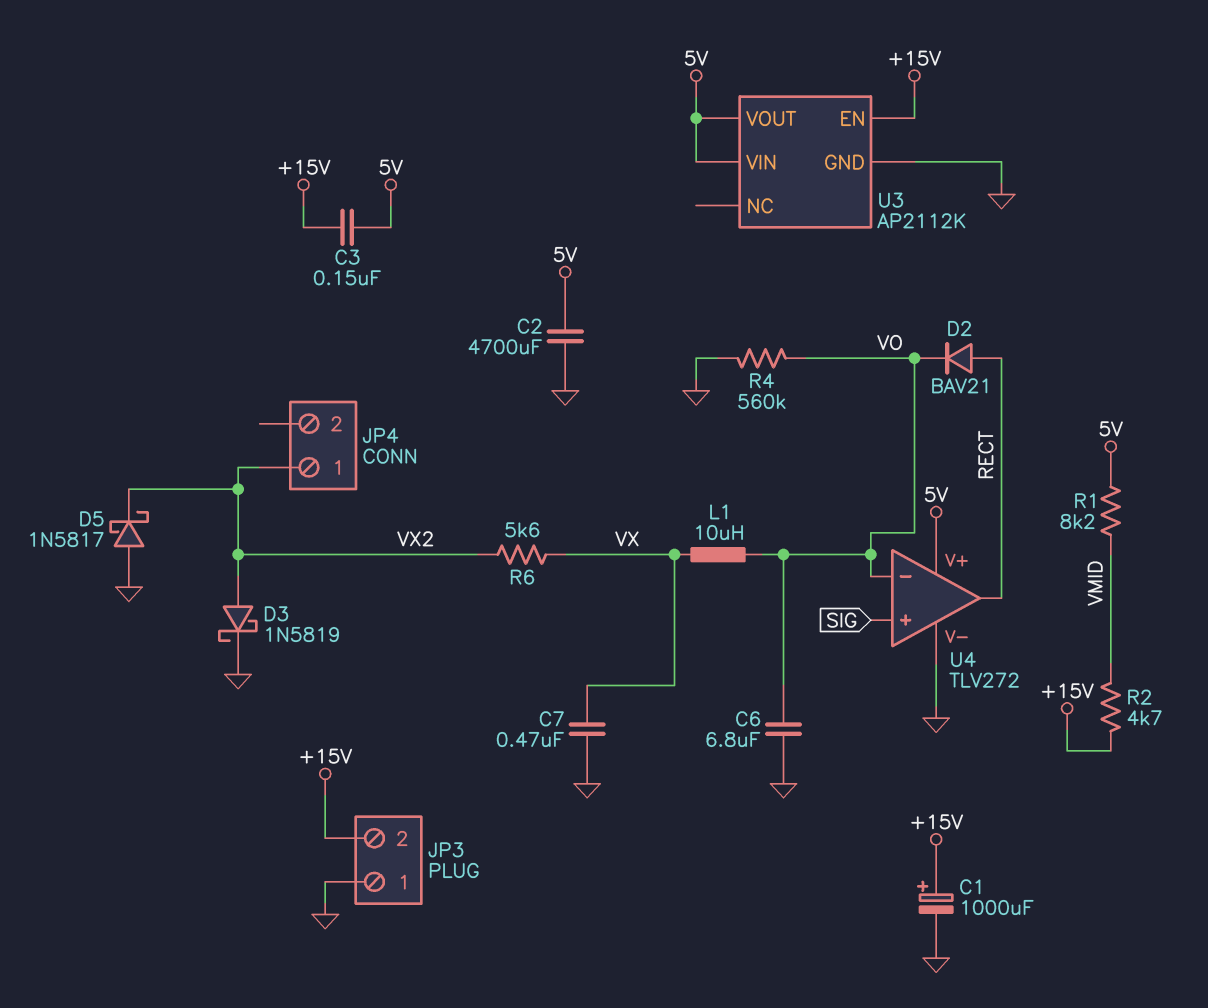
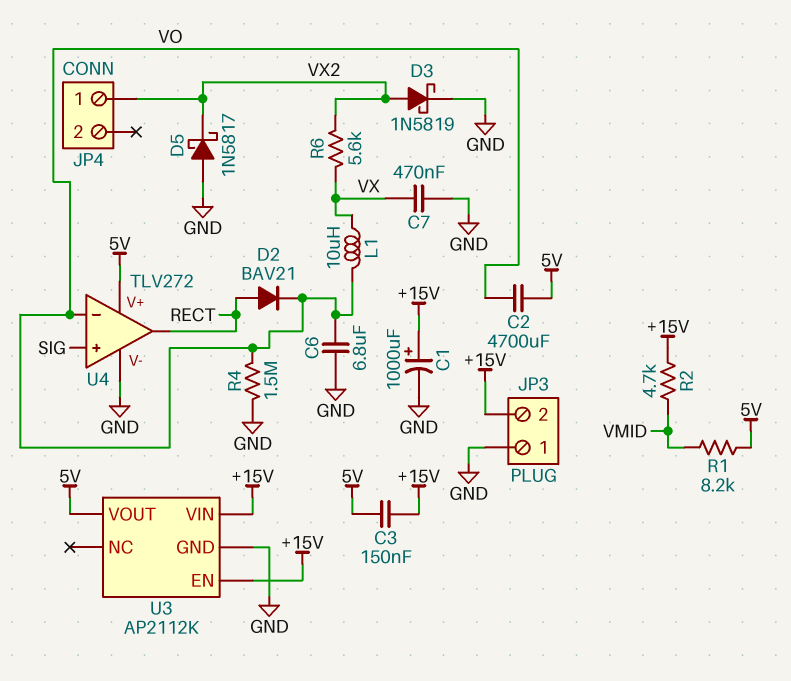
C2: 4700uF (5V, GND) -> 4700uF (5V, VO)
R4: 560k (GND, VO) -> 1.5M (GND, VO)
U3 pin VIN: 5V -> +15V

